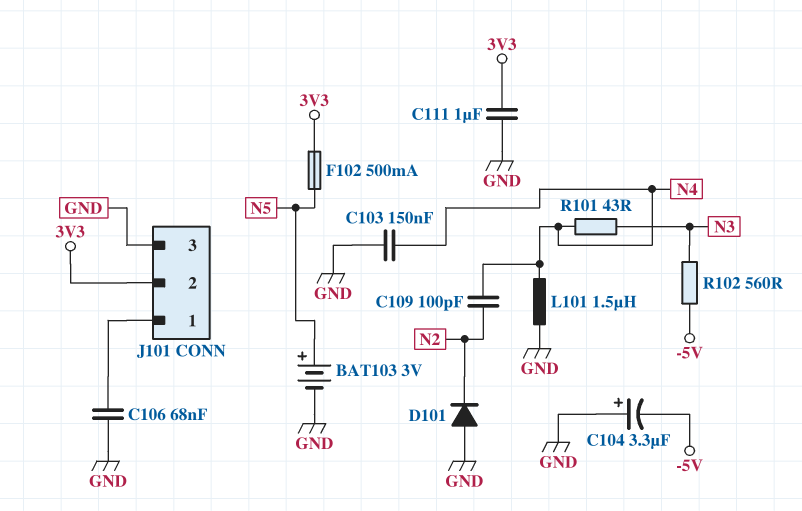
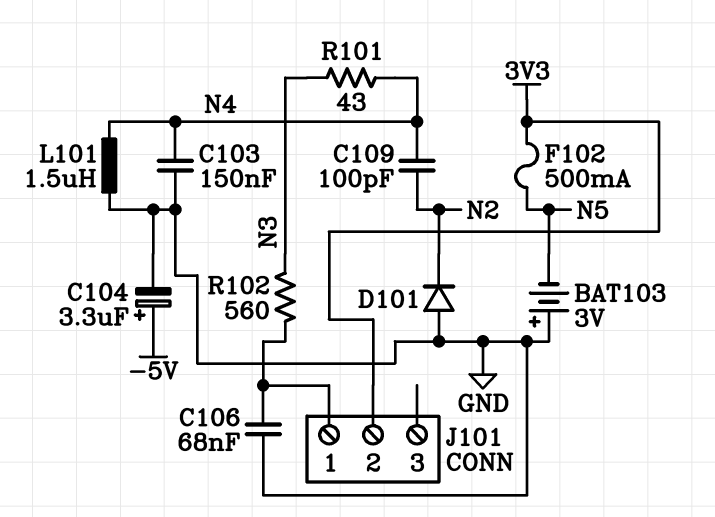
BAT103: 3V (plus N5, minus GND) -> 3V (plus GND, minus N5)
C104: 3.3uF (plus GND, minus -5V) -> 3.3uF (plus -5V, minus GND)
C111: 1uF (3V3, GND) -> none
J101 pin 3: GND -> none
R102: 560 (-5V, N3) -> 560 (J101/1, N3)

